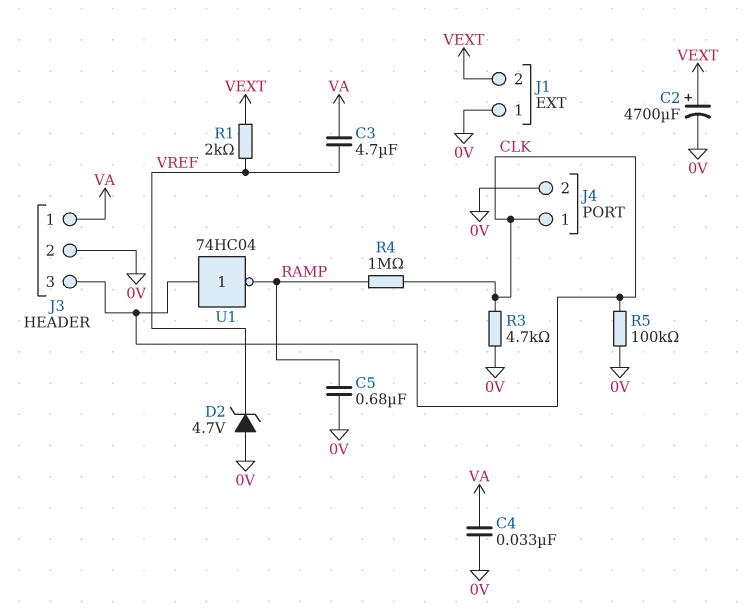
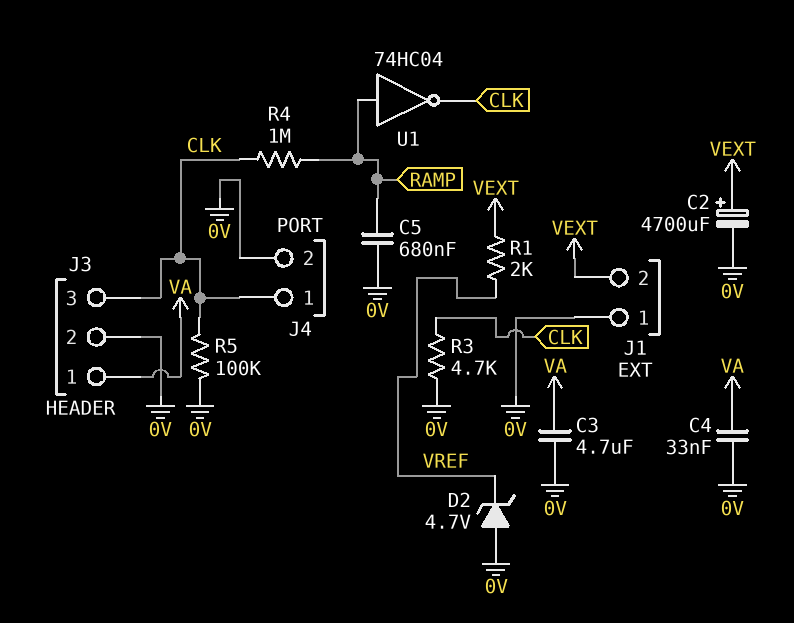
C3: 4.7uF (VA, VREF) -> 4.7uF (0V, VA)
U1: NOT 74HC04 (in CLK, out RAMP) -> NOT 74HC04 (in RAMP, out CLK)

